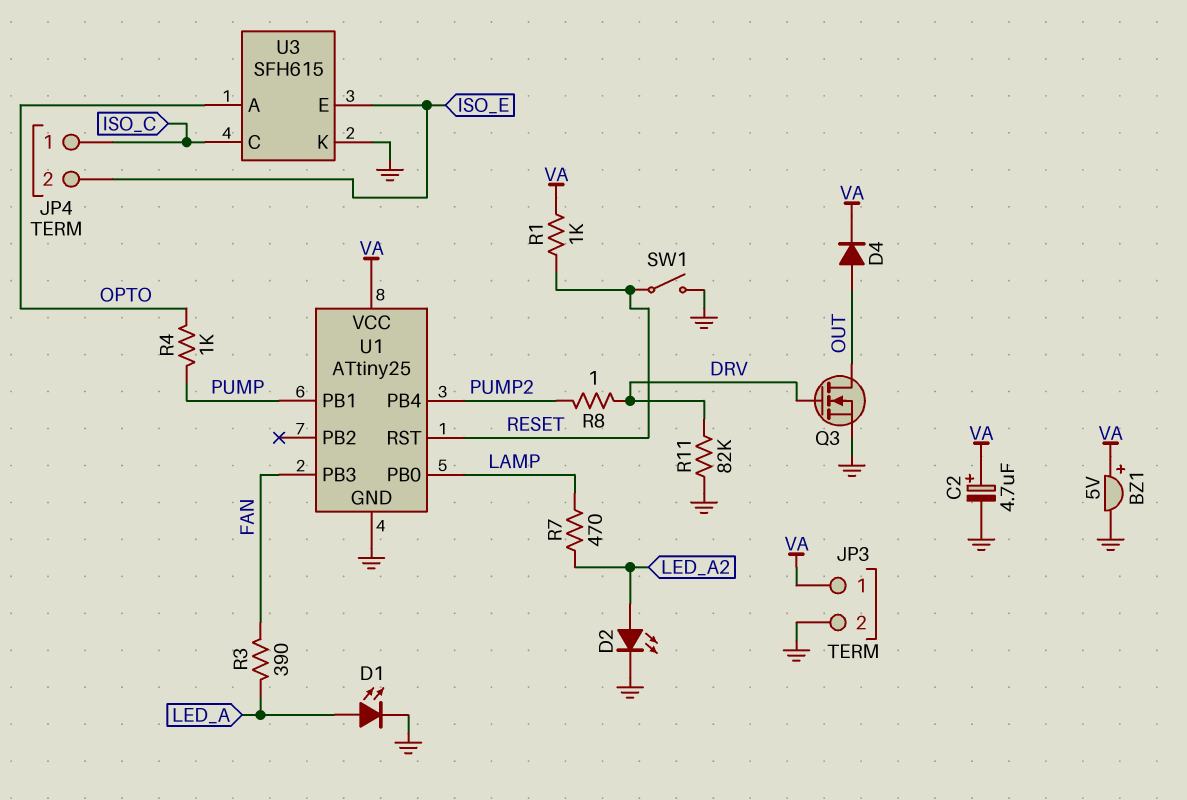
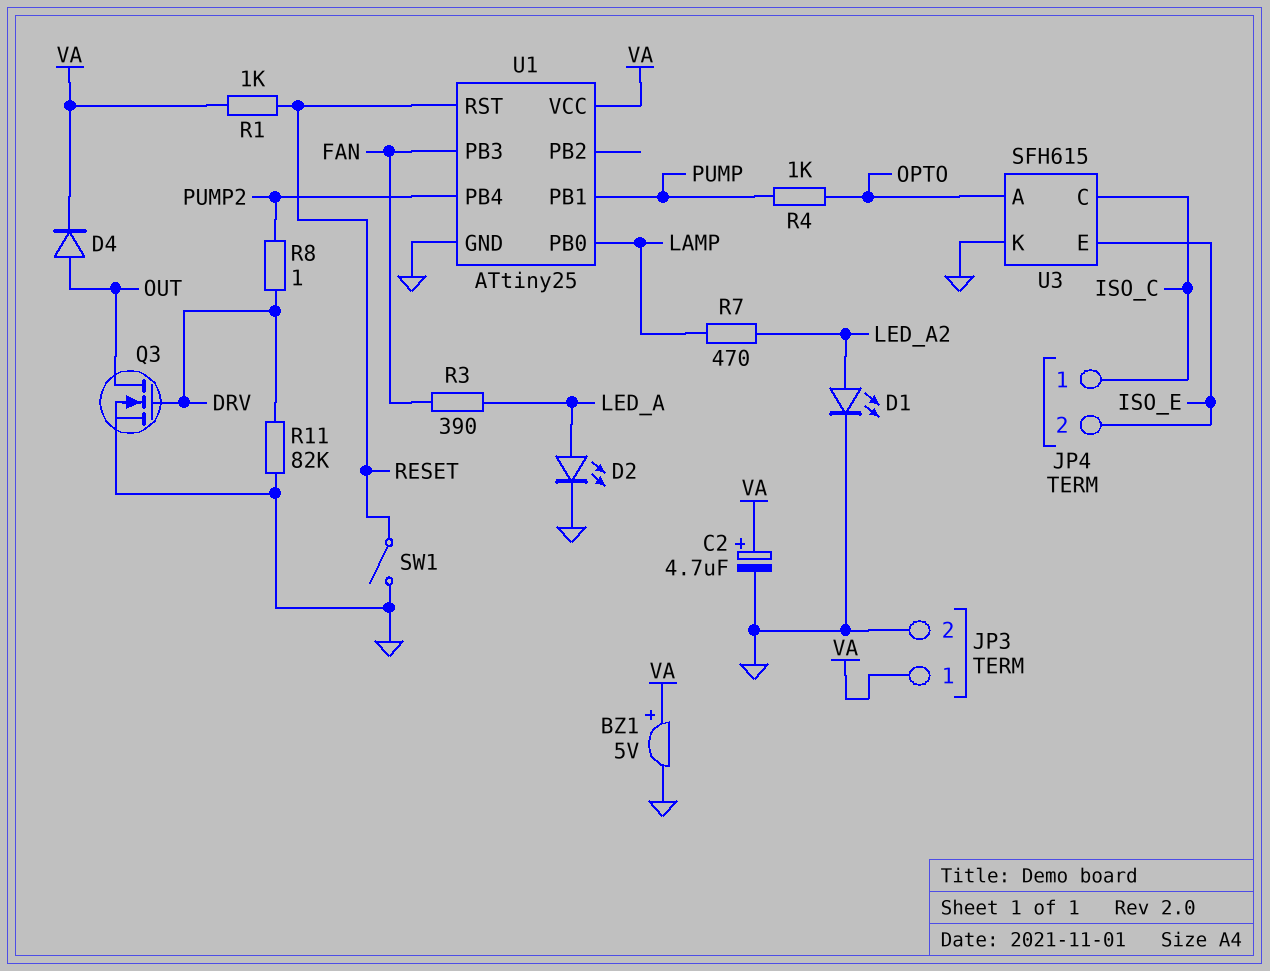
D1: LED (A LED_A, K GND) -> LED (A LED_A2, K GND)
D2: LED (A LED_A2, K GND) -> LED (A LED_A, K GND)

